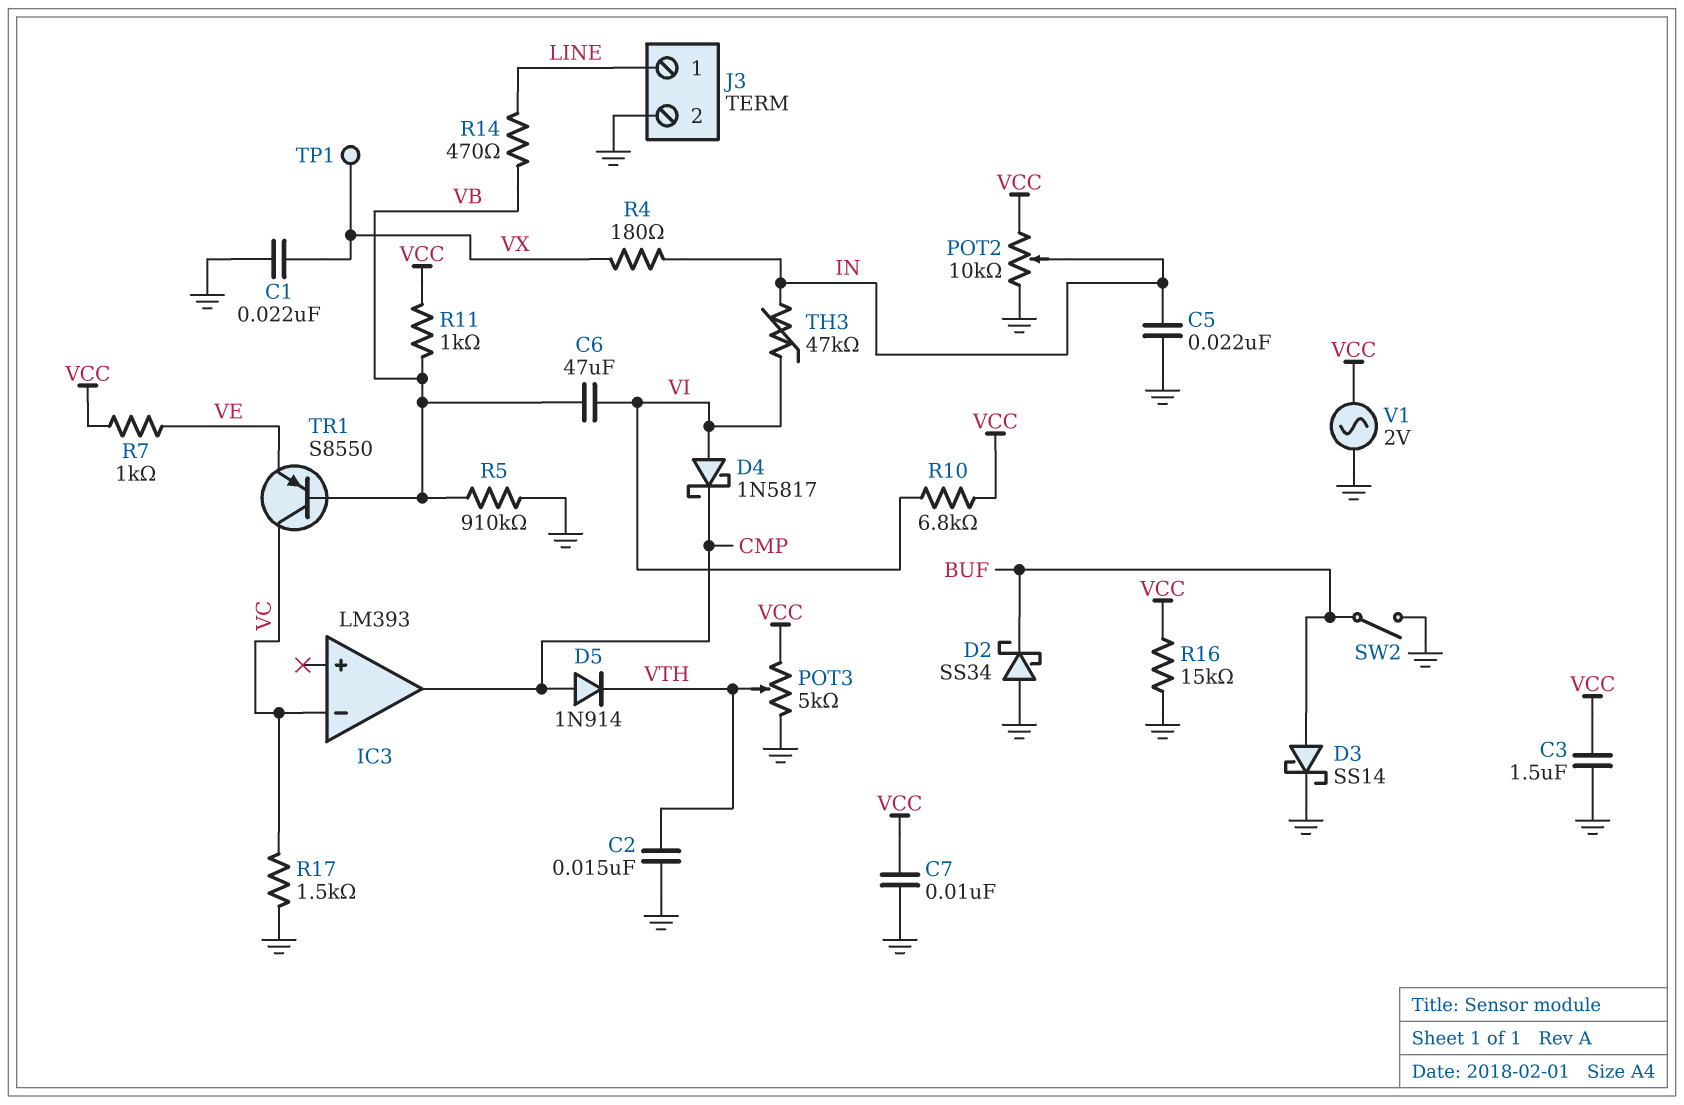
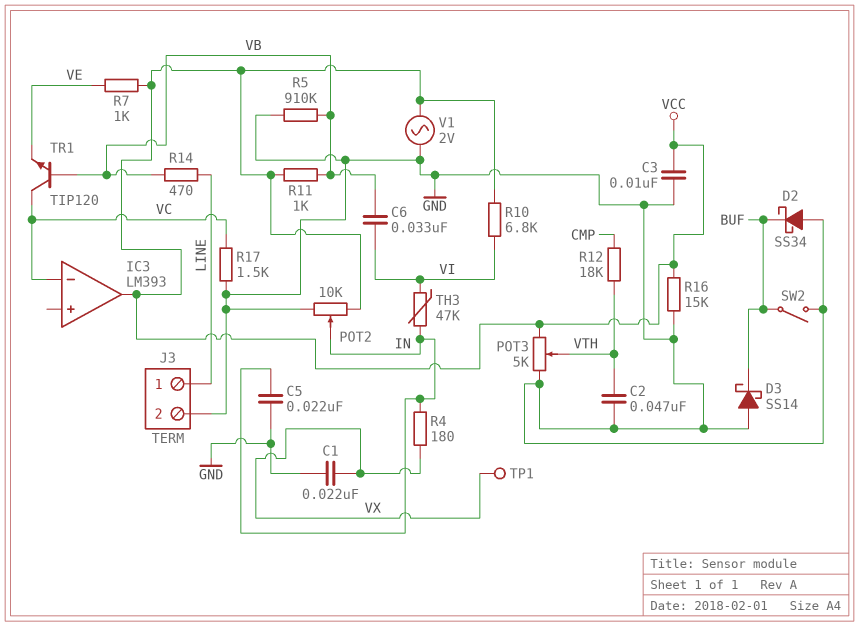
C2: 15nF (GND, VTH) -> 47nF (GND, VTH)
C3: 1.5uF (GND, VCC) -> 10nF (GND, VCC)
C6: 47uF (VB, VI) -> 33nF (VB, VI)
C7: 10nF (GND, VCC) -> none
D3: schottky SS14 (A BUF, K GND) -> schottky SS14 (A GND, K BUF)
D4: schottky 1N5817 (A VI, K CMP) -> none
D5: diode 1N914 (A CMP, K VTH) -> none
IC3 pin out: CMP -> VCC
R12: none -> 18k (CMP, VTH)
TR1: PNP S8550 (B VB, C VC, E VE) -> NPN TIP120 (B VB, C VC, E VE)

